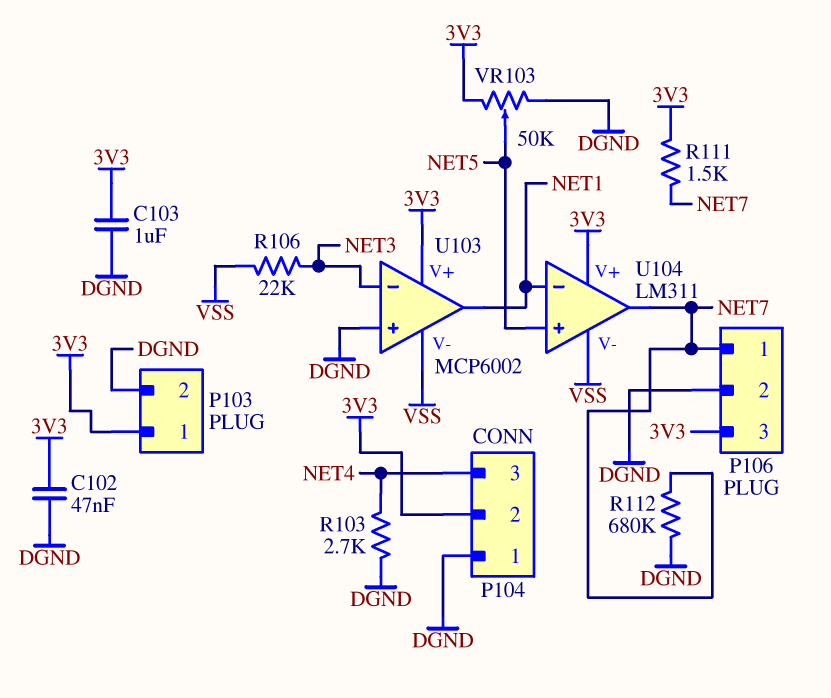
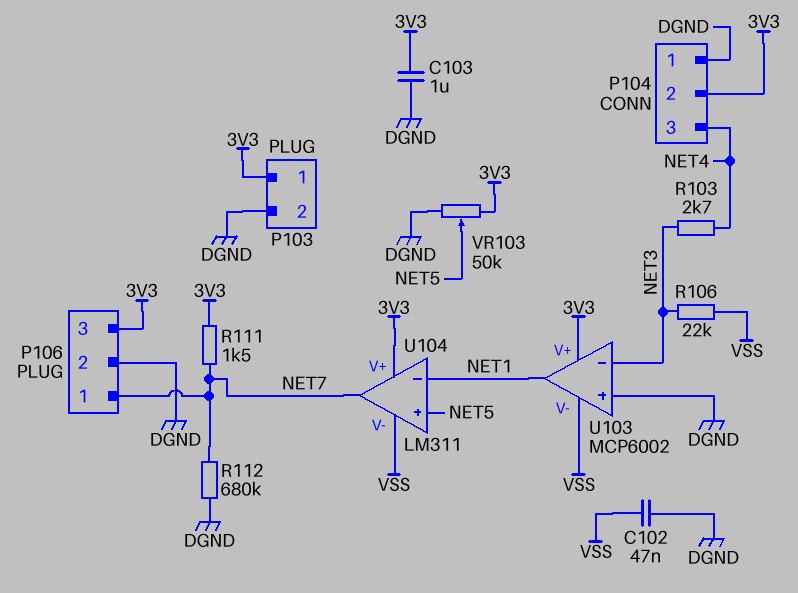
C102: 47nF (3V3, DGND) -> 47nF (DGND, VSS)
R103: 2.7k (DGND, NET4) -> 2.7k (NET3, NET4)

